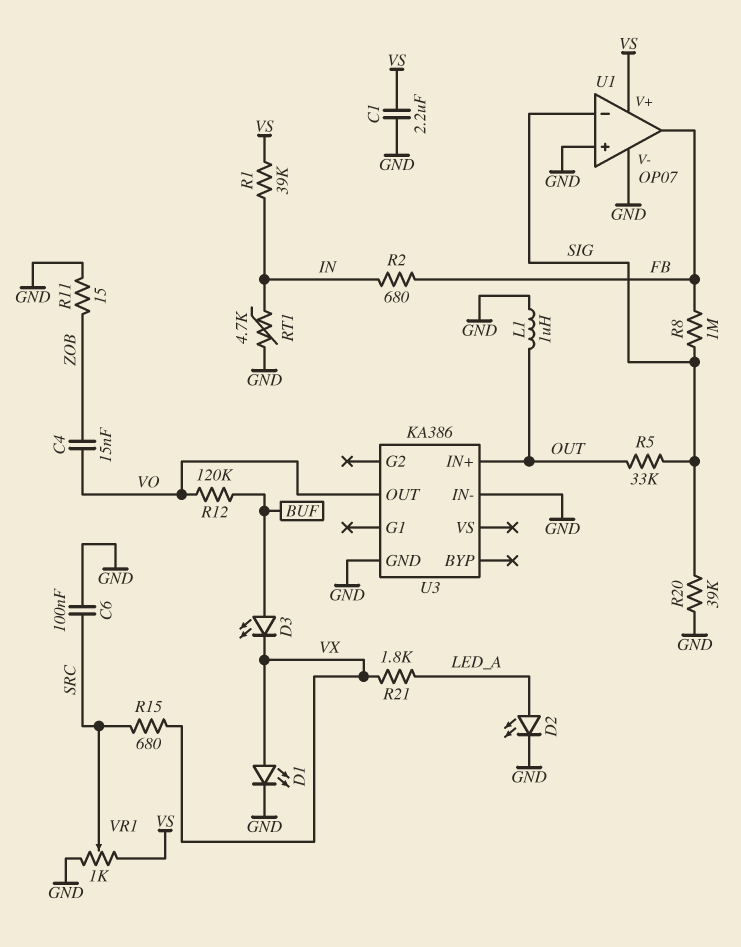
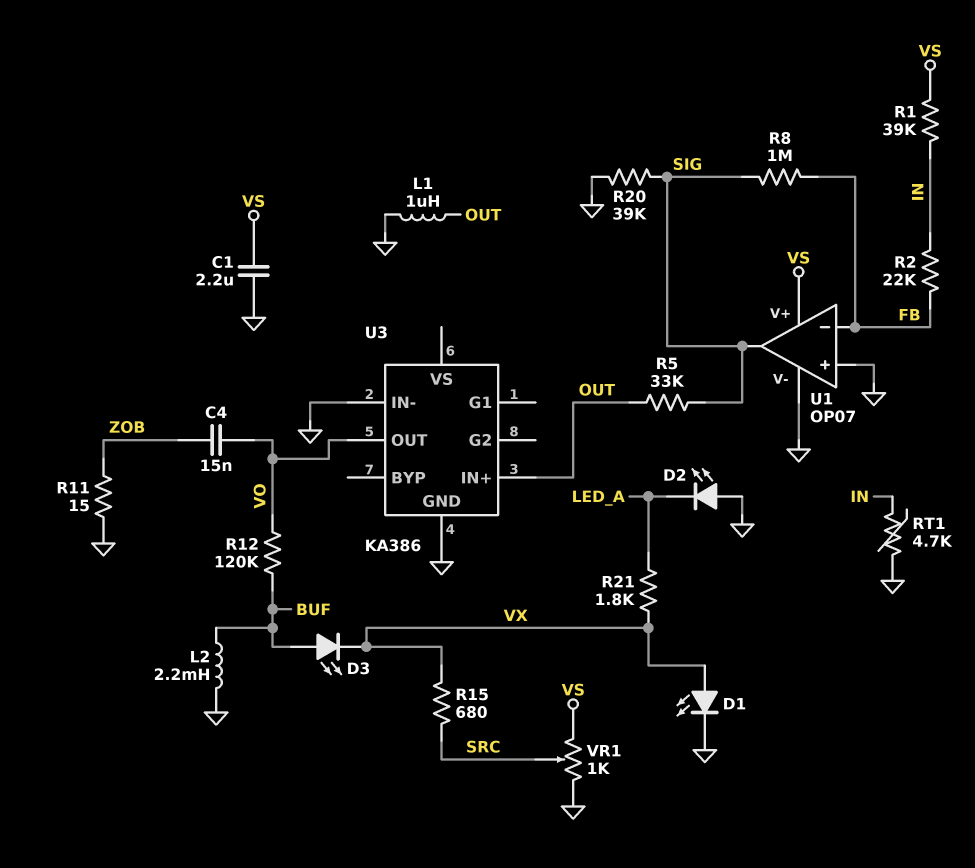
C6: 100nF (GND, SRC) -> none
D2: LED (A LED_A, K GND) -> LED (A GND, K LED_A)
L2: none -> 2.2mH (BUF, GND)
R2: 680 (FB, IN) -> 22k (FB, IN)
U1 pin in-: SIG -> FB
U1 pin out: FB -> SIG

